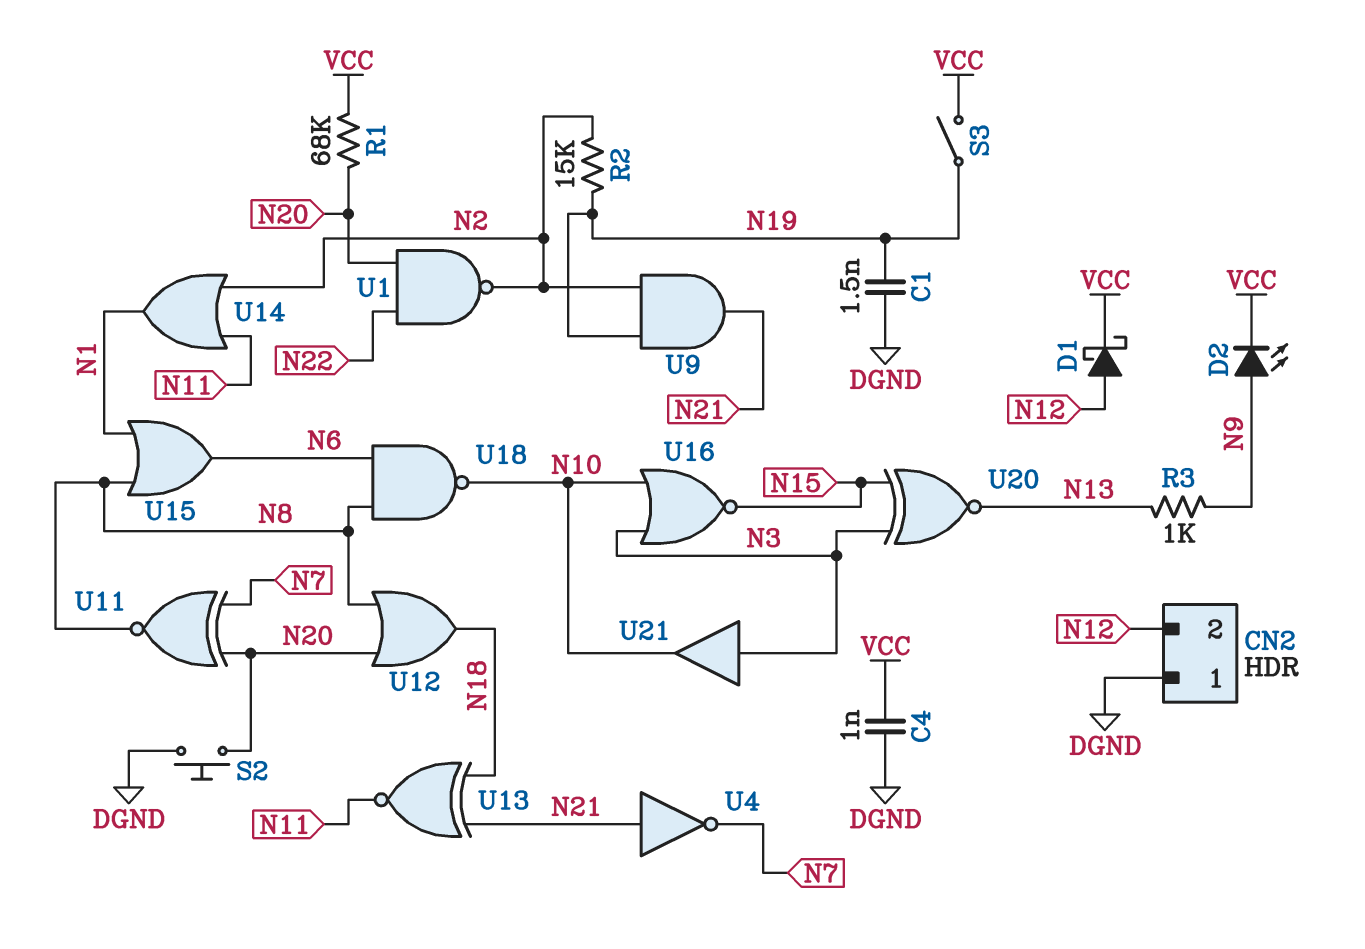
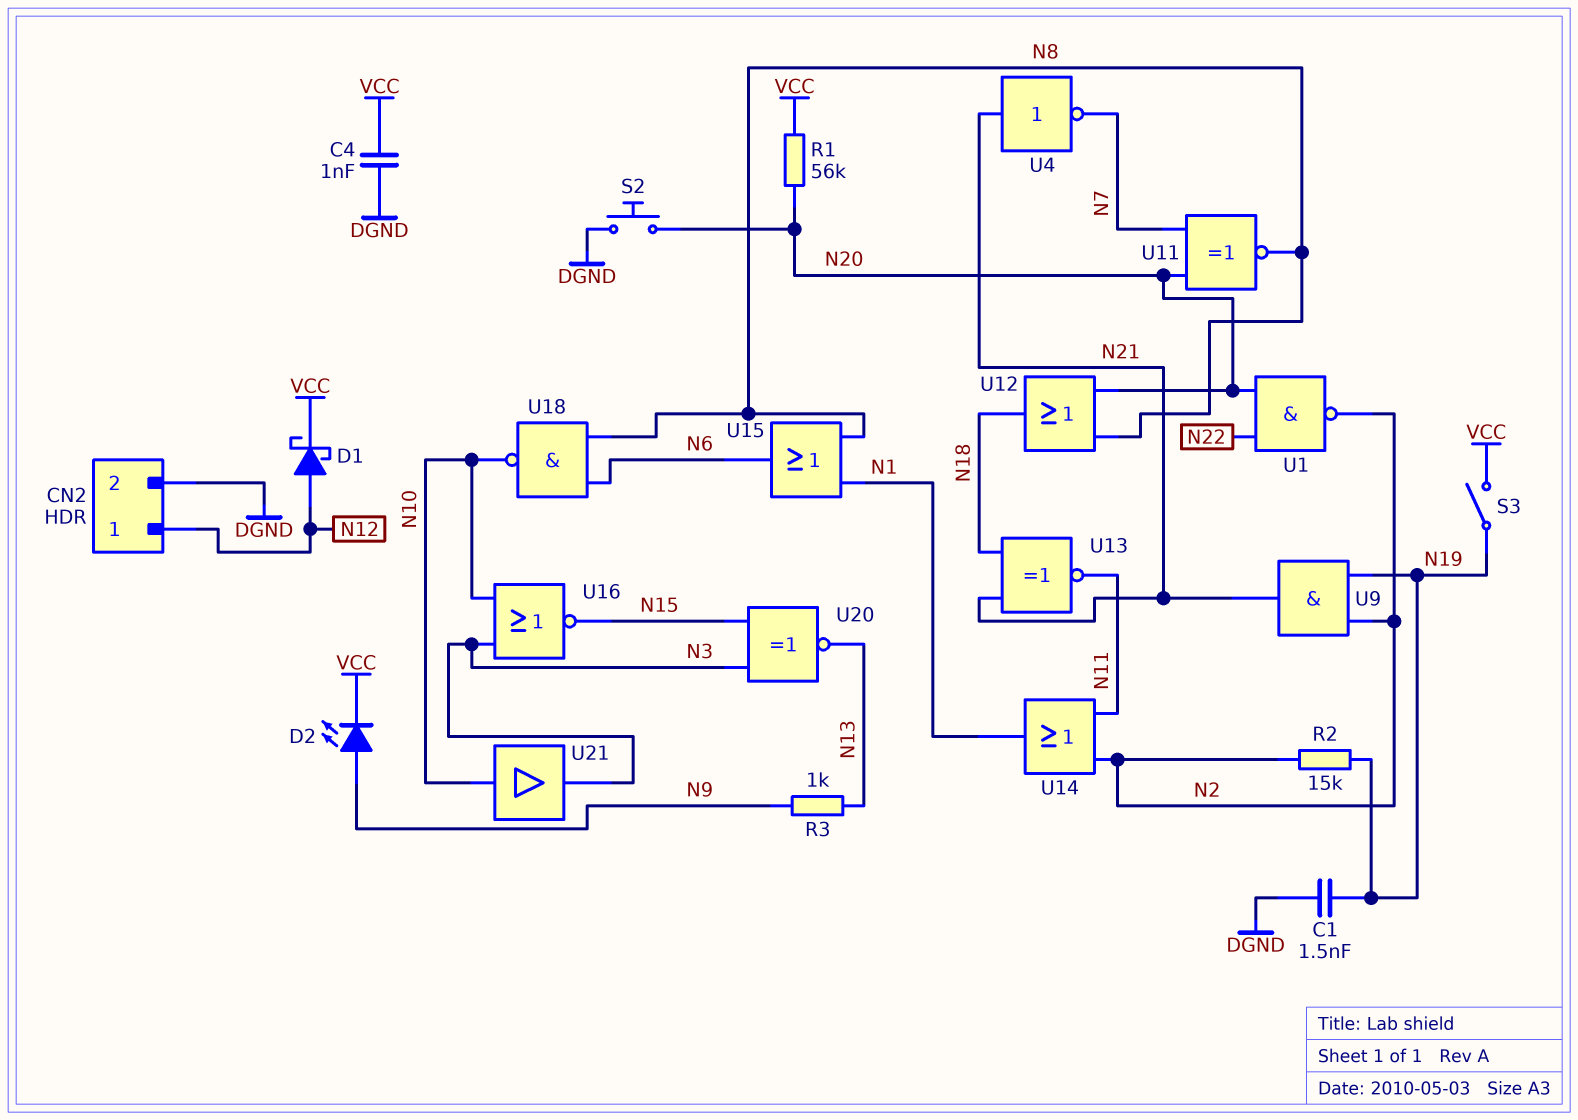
CN2 pin 1: DGND -> N12
CN2 pin 2: N12 -> DGND
R1: 68k (N20, VCC) -> 56k (N20, VCC)
U21: buffer (in N3, out N10) -> buffer (in N10, out N3)

